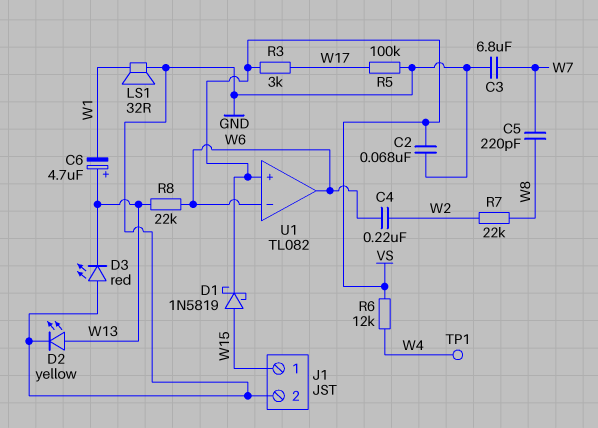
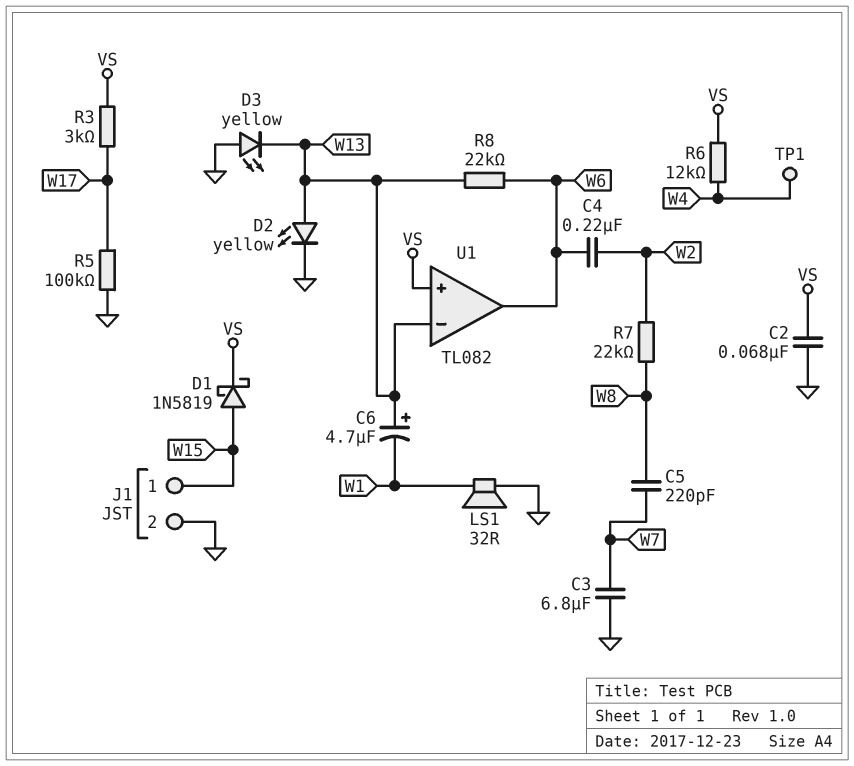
D3: LED red (A GND, K W13) -> LED yellow (A GND, K W13)
U1 pin in-: W6 -> W13

